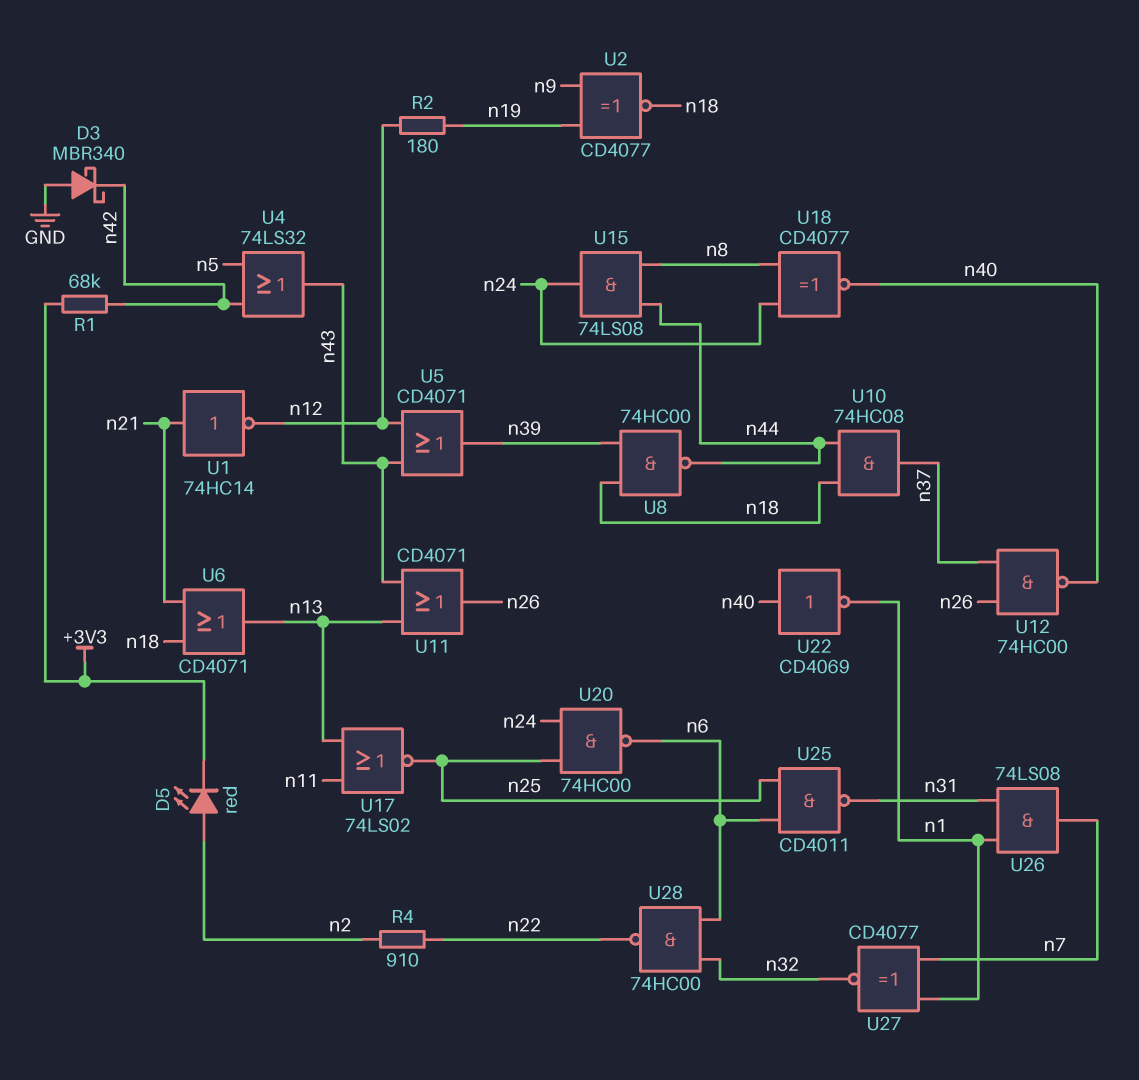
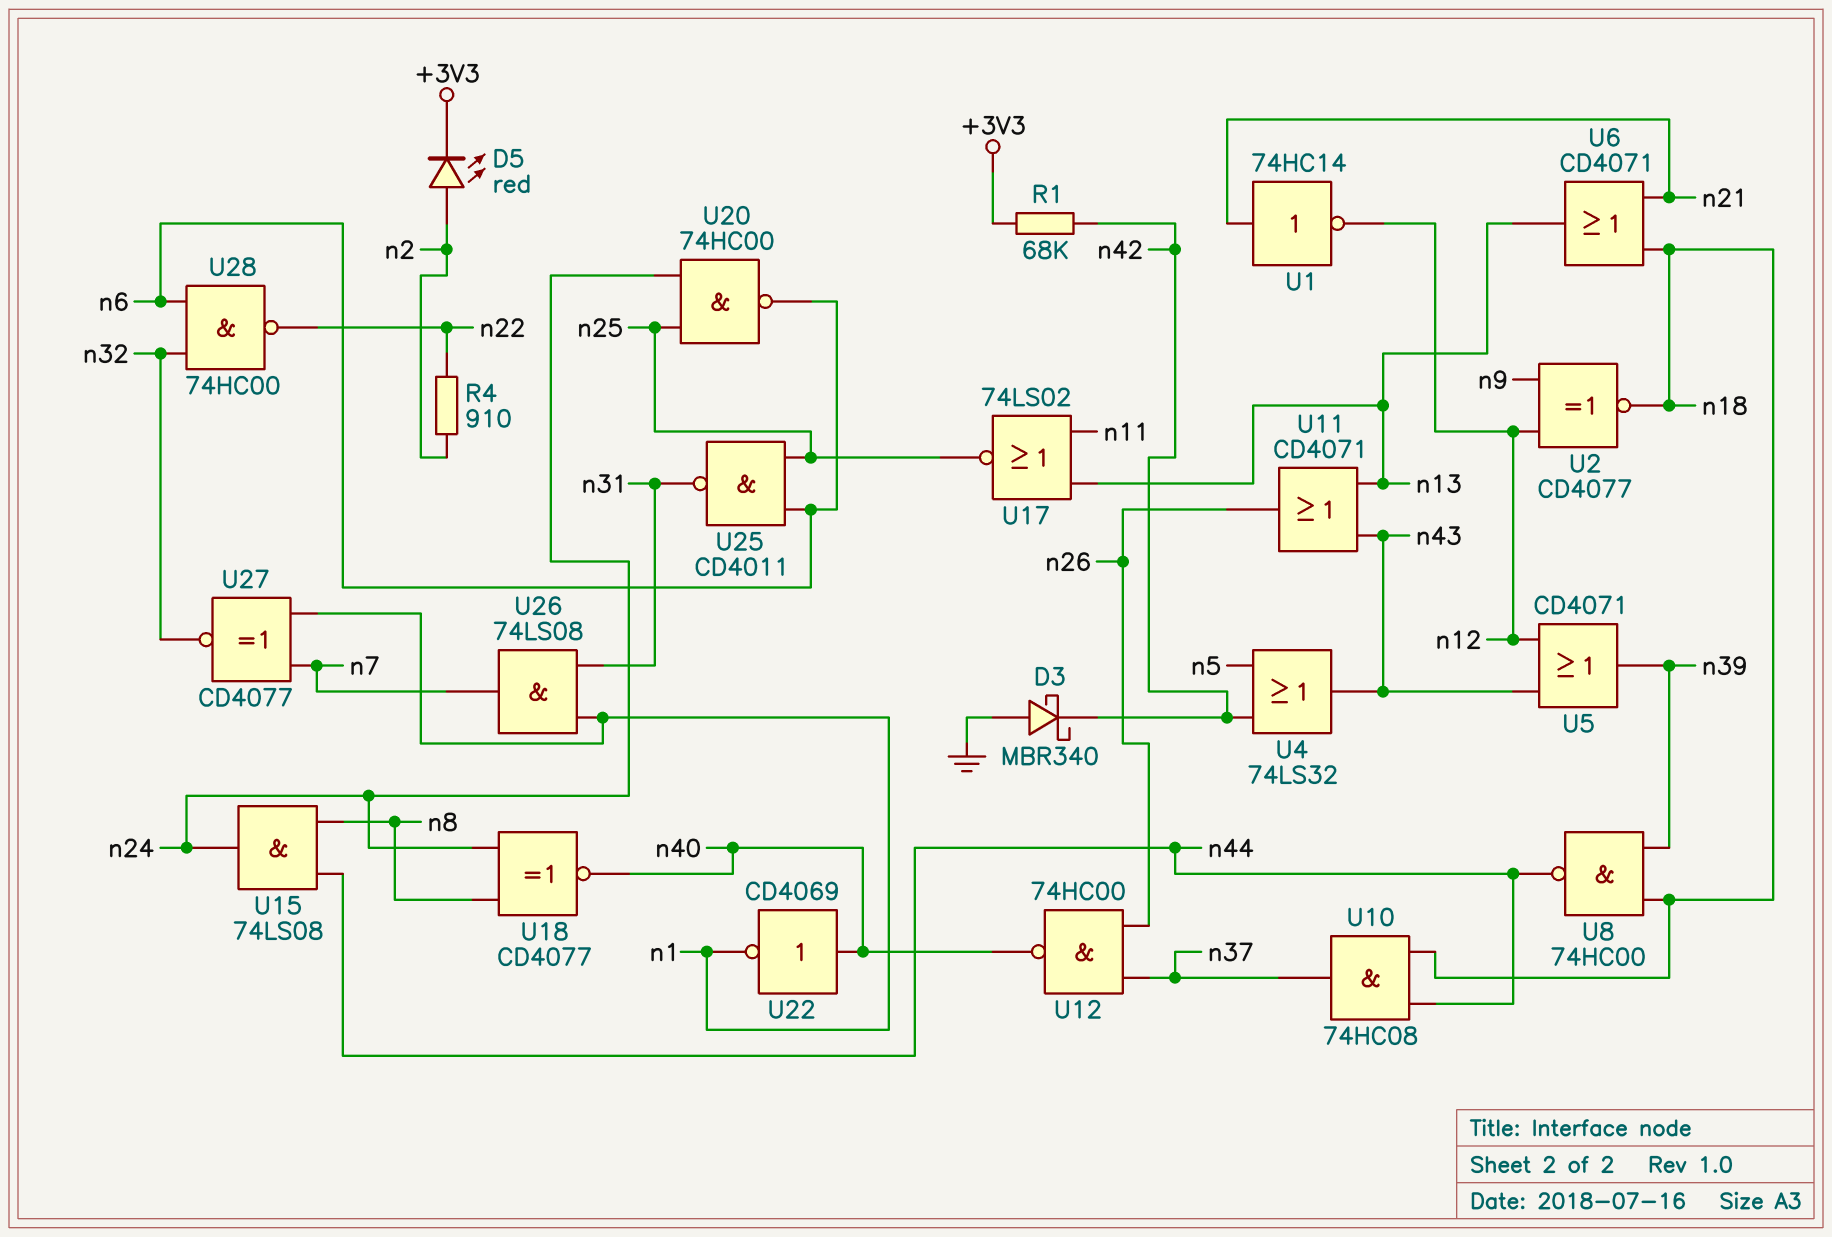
R2: 180 (n12, n19) -> none
U2: XNOR CD4077 (in n9, in n19, out n18) -> XNOR CD4077 (in n9, in n12, out n18)

